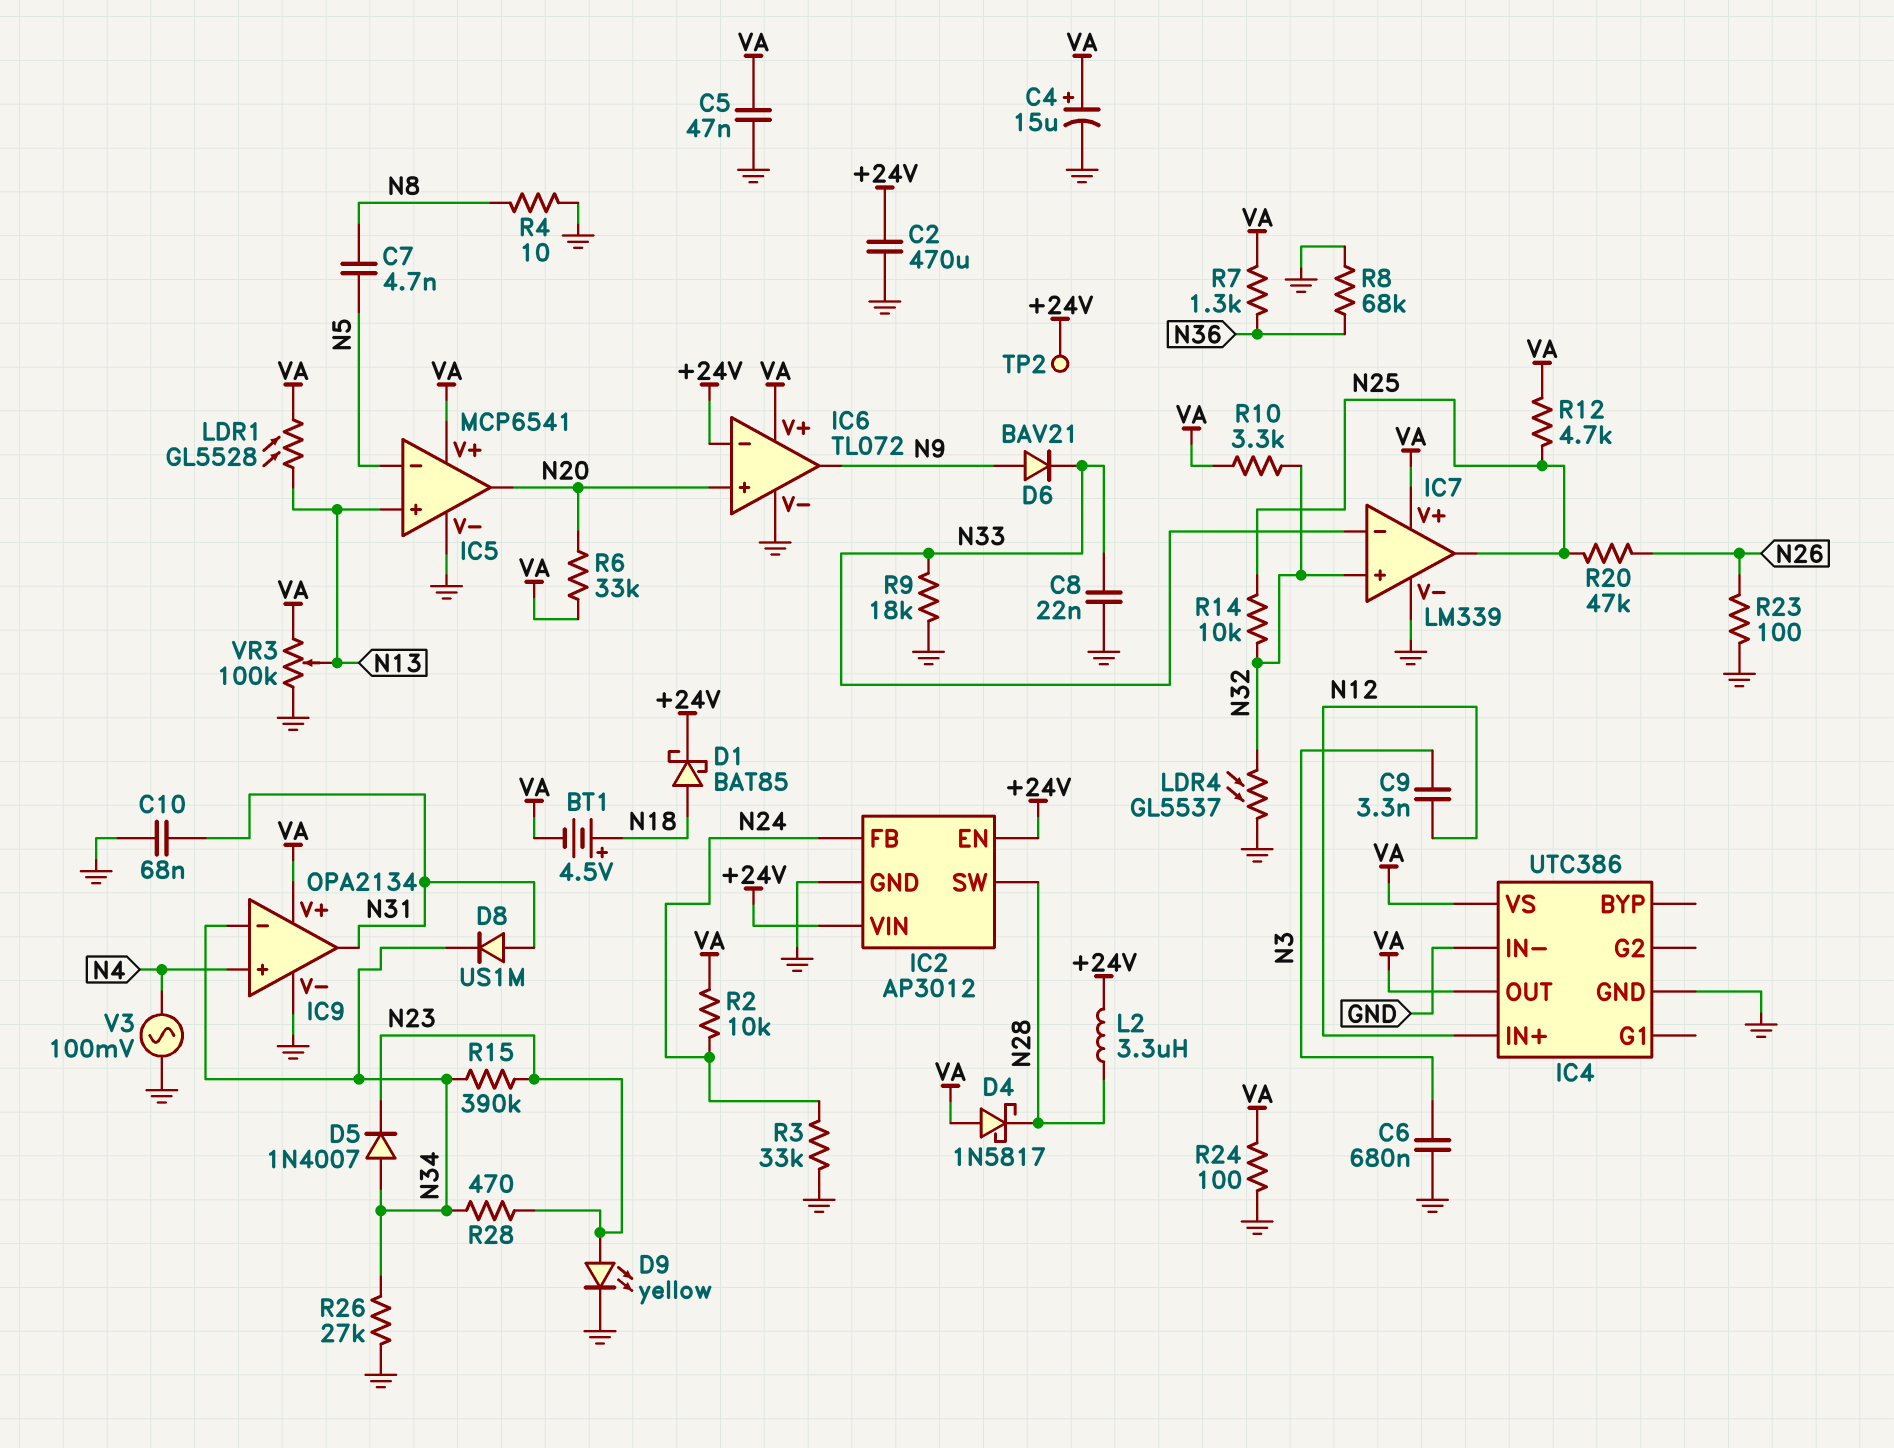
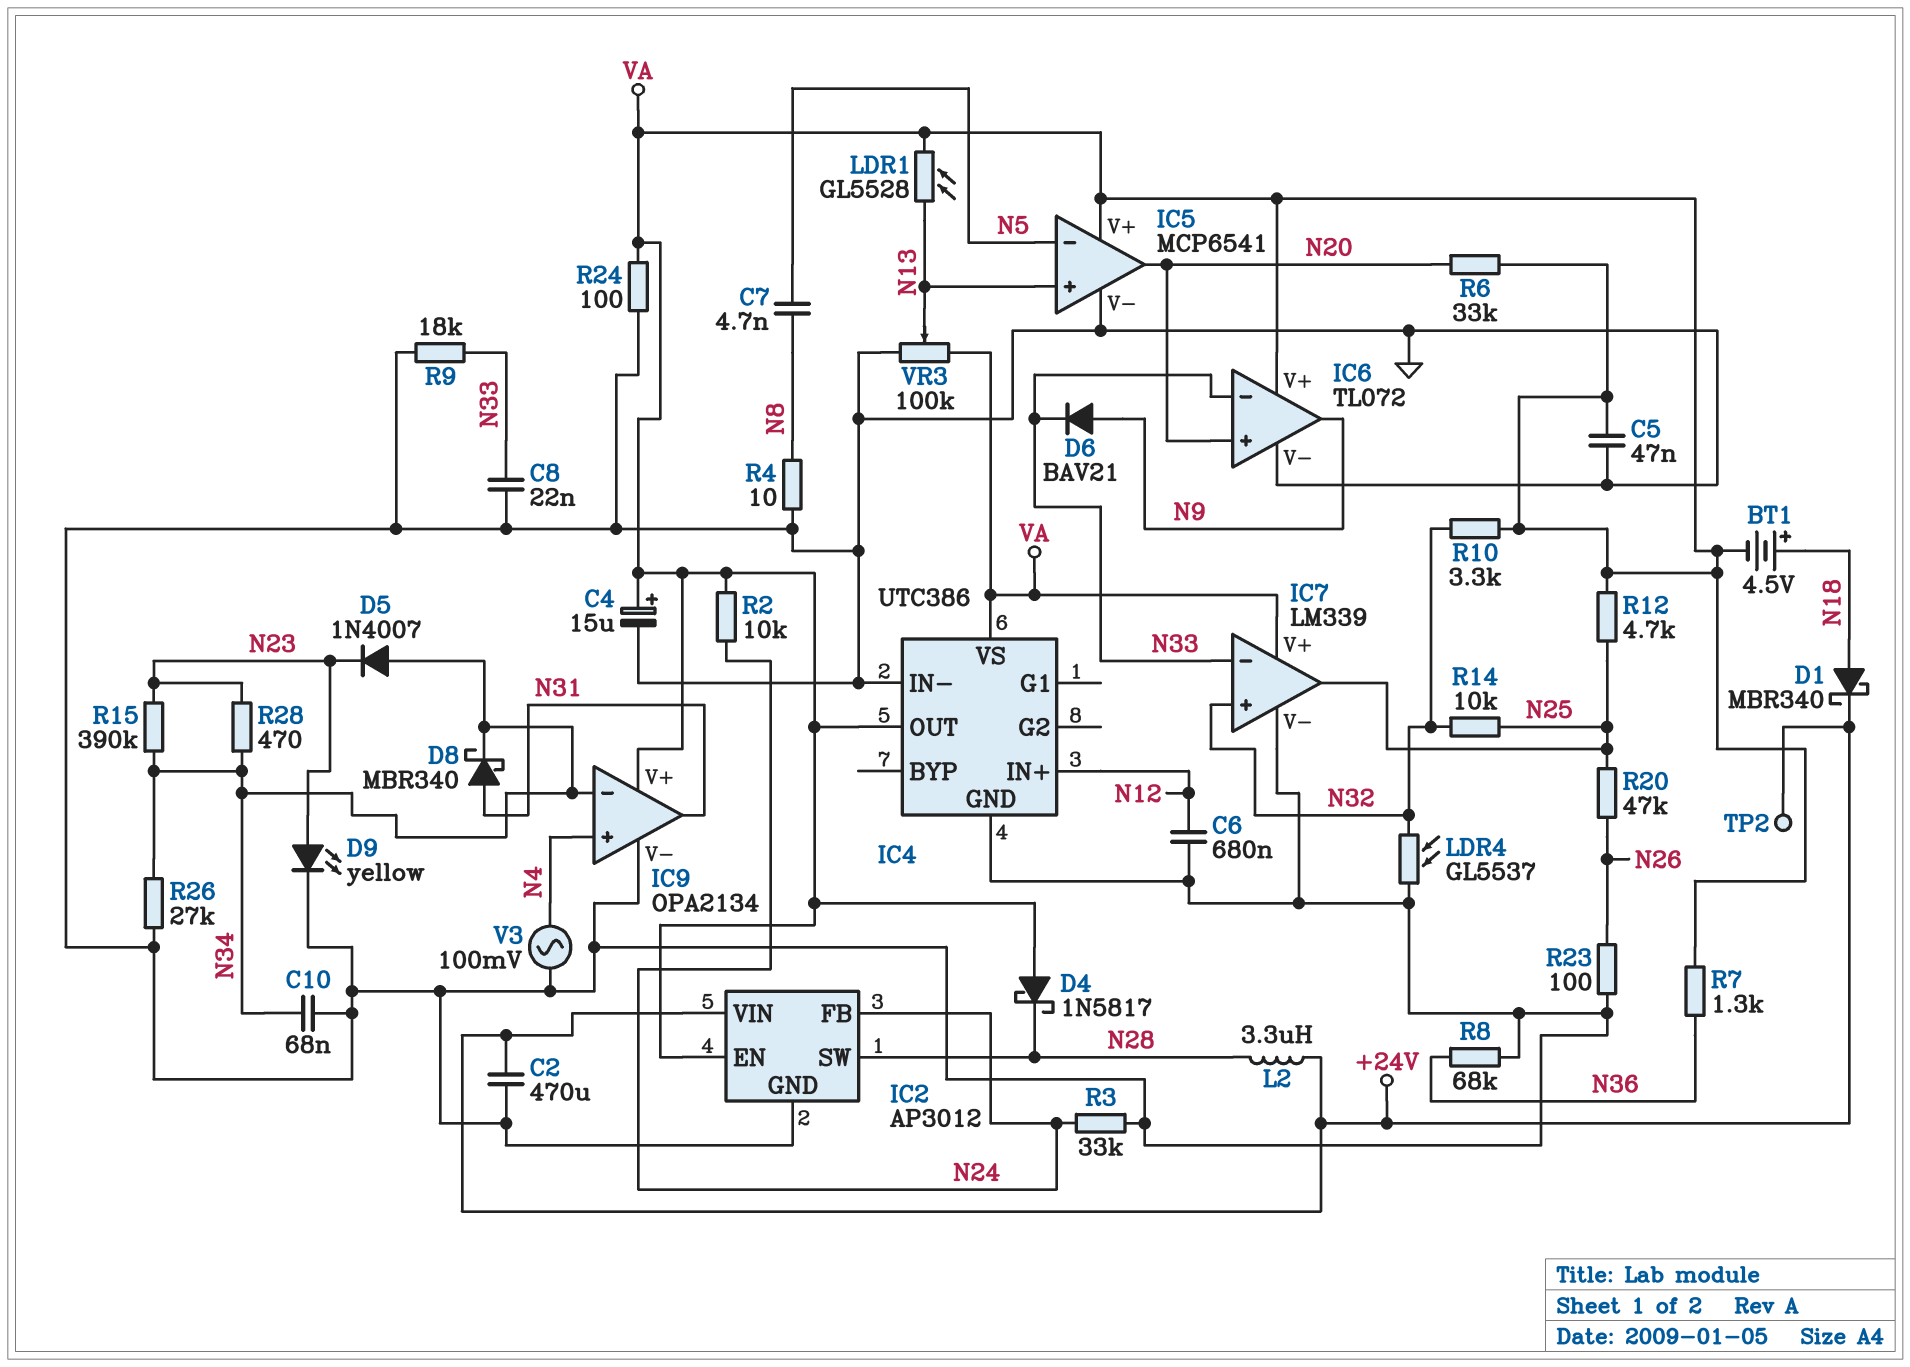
C6: 680nF (GND, N3) -> 680nF (GND, N12)
C9: 3.3nF (N3, N12) -> none
C10: 68nF (GND, N31) -> 68nF (GND, N34)
D1: schottky BAT85 (A N18, K +24V) -> schottky MBR340 (A N18, K +24V)
D8: diode US1M (A N31, K N34) -> schottky MBR340 (A N31, K N34)
IC2 pin EN: +24V -> VA
IC6 pin in-: +24V -> N33

